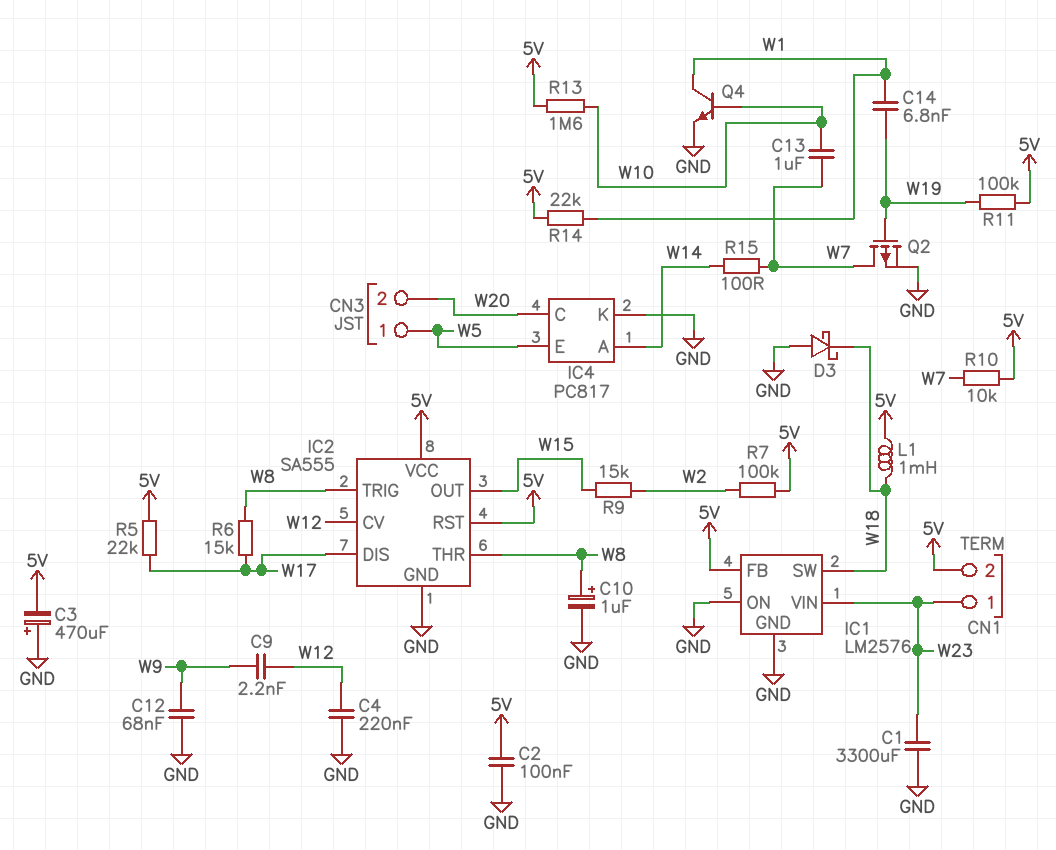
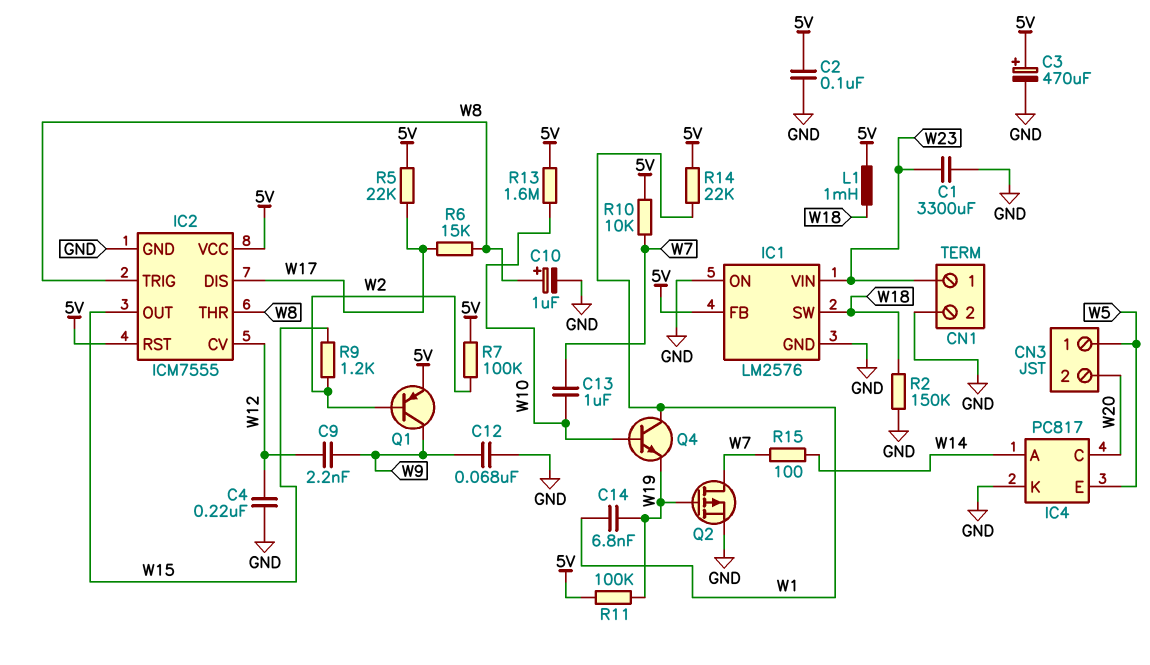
C3: 470uF (plus GND, minus 5V) -> 470uF (plus 5V, minus GND)
CN1 pin 2: 5V -> GND
D3: schottky (A GND, K W18) -> none
IC2: SA555 -> ICM7555
Q1: none -> PNP (B W2, C W9, E 5V)
Q4: NPN (B W10, C W1, E GND) -> NPN (B W10, C W1, E W19)
R2: none -> 150k (GND, W18)
R9: 15k (W2, W15) -> 1.2k (W2, W15)

